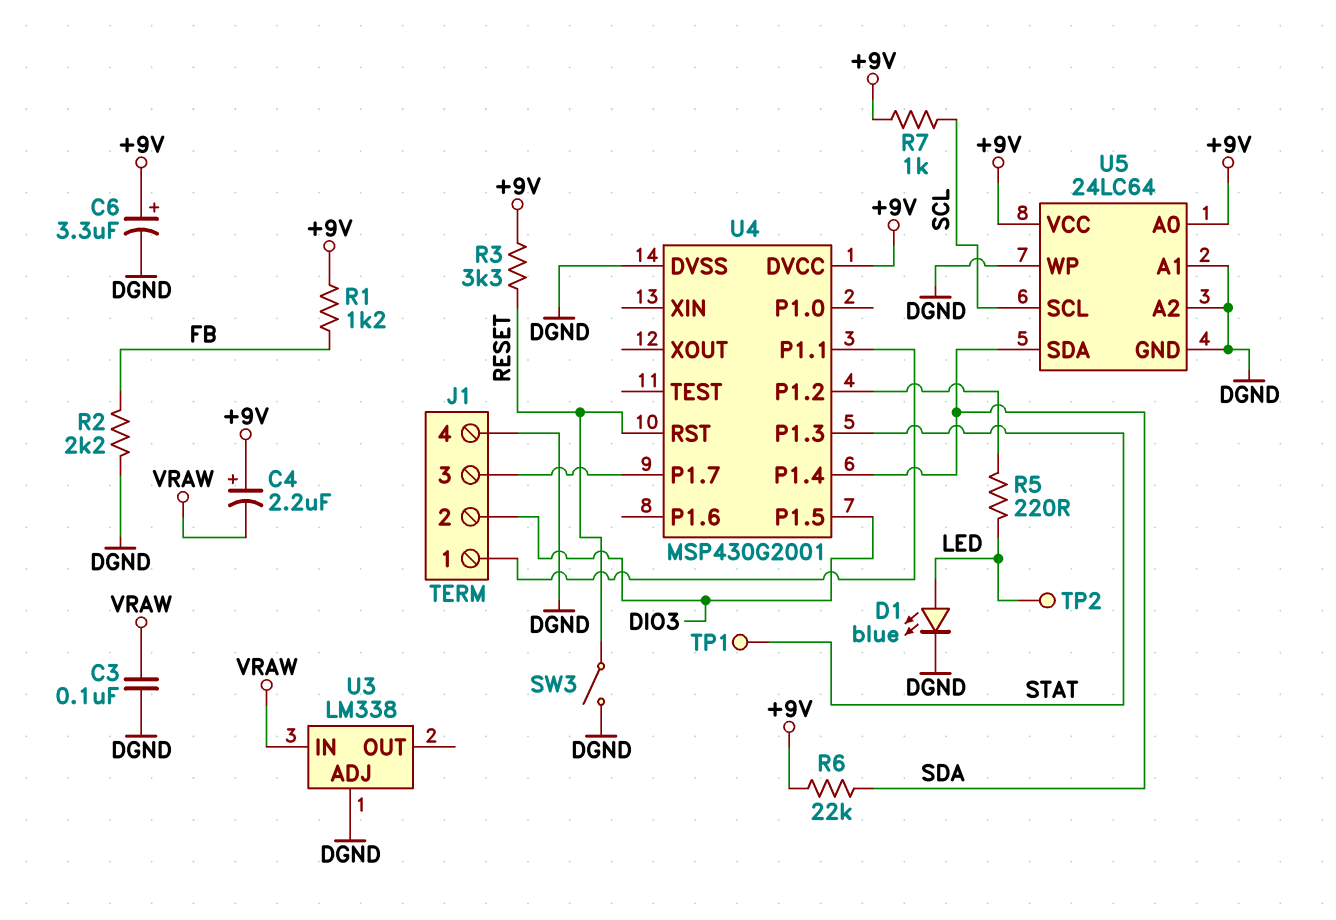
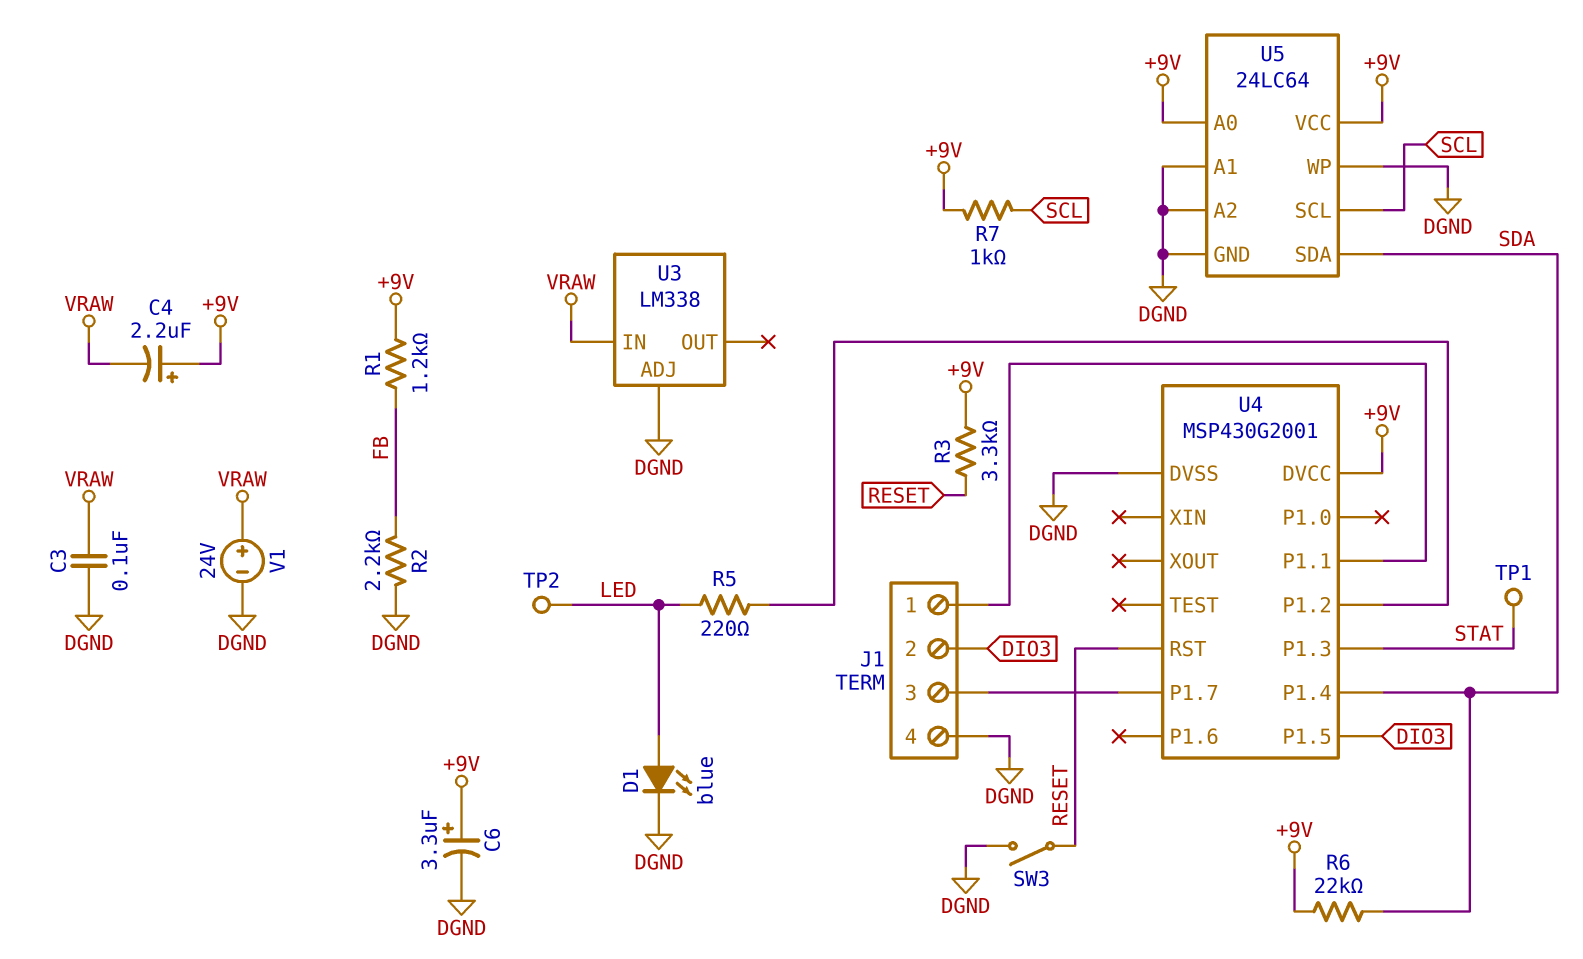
V1: none -> 24V (plus VRAW, minus DGND)

